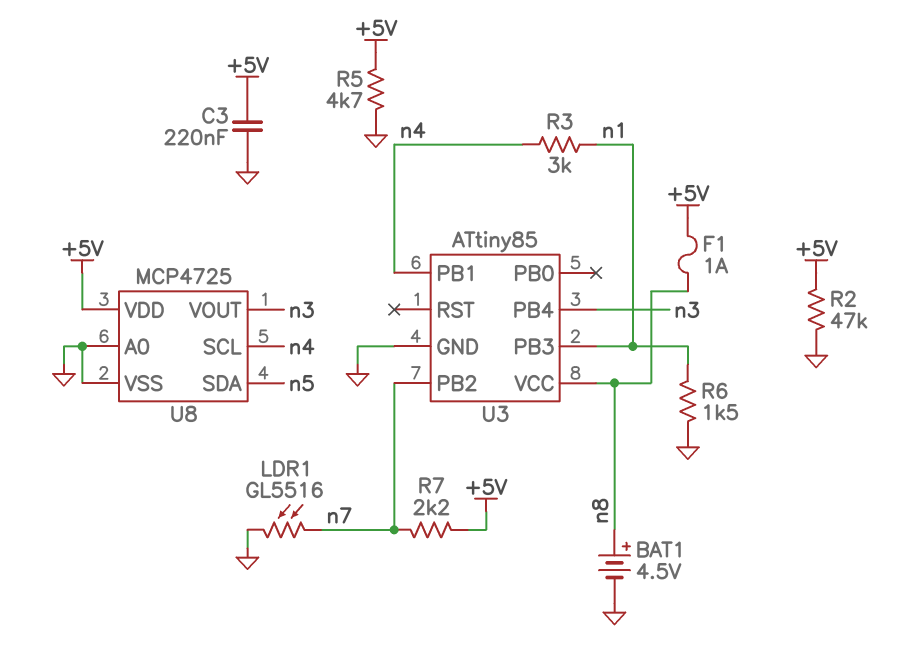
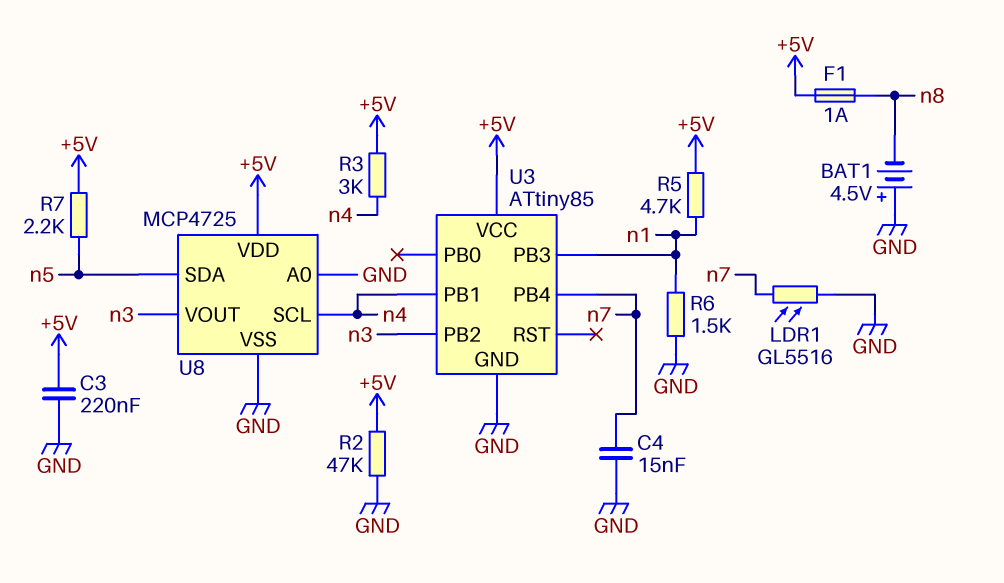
BAT1: 4.5V (plus n8, minus GND) -> 4.5V (plus GND, minus n8)
C4: none -> 15nF (GND, n7)
R3: 3k (n1, n4) -> 3k (+5V, n4)
R5: 4.7k (+5V, GND) -> 4.7k (+5V, n1)
R7: 2.2k (+5V, n7) -> 2.2k (+5V, n5)
U3 pin PB2: n7 -> n3
U3 pin PB4: n3 -> n7
U3 pin VCC: n8 -> +5V

